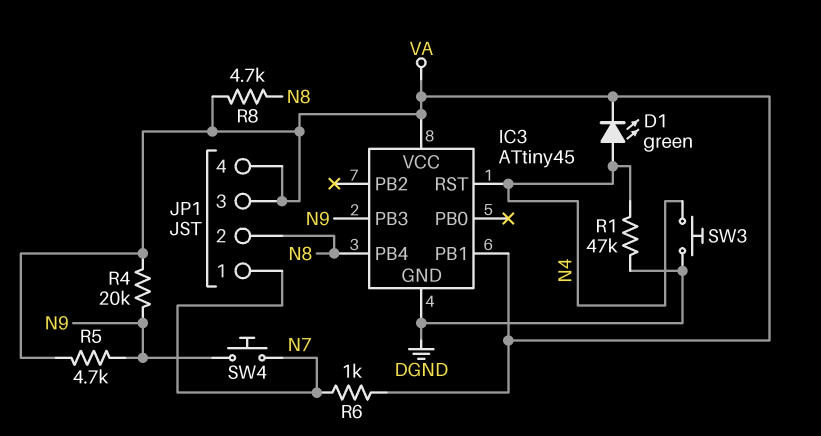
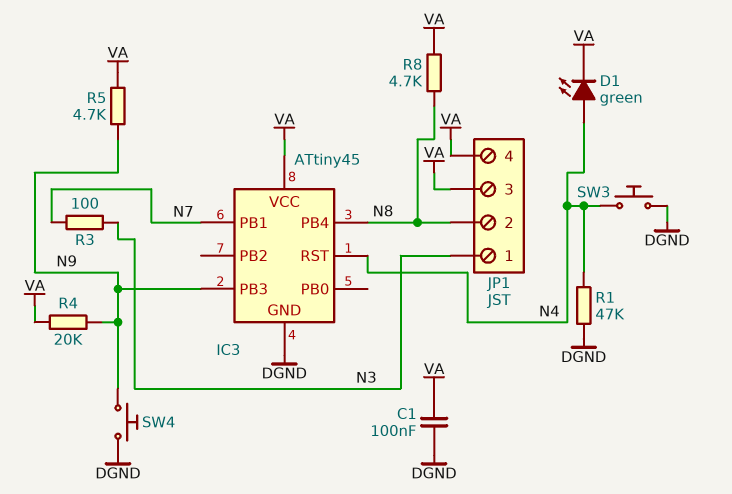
C1: none -> 100nF (DGND, VA)
IC3 pin PB1: VA -> N7
JP1 pin 1: N7 -> N3
R3: none -> 100 (N3, N7)
R6: 1k (N7, VA) -> none
SW4: button (N7, N9) -> button (DGND, N9)

